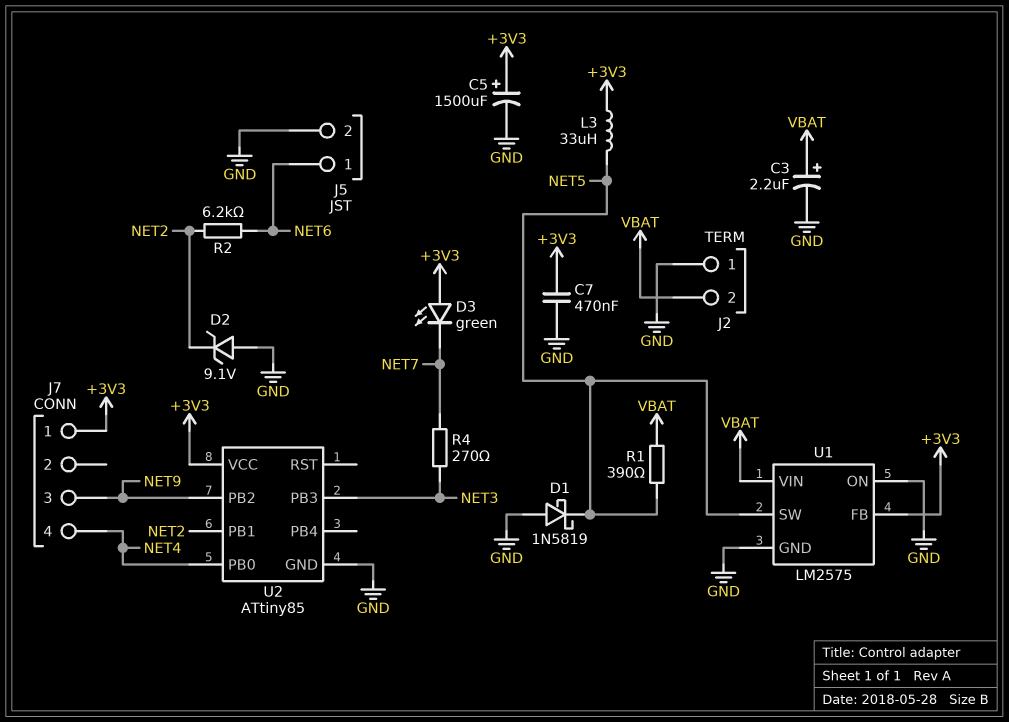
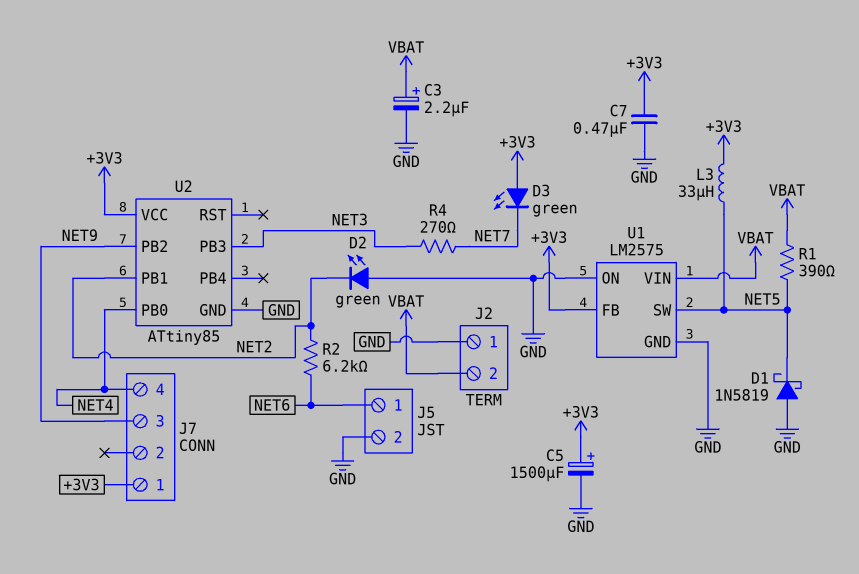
D2: zener 9.1V (A GND, K NET2) -> LED green (A GND, K NET2)

